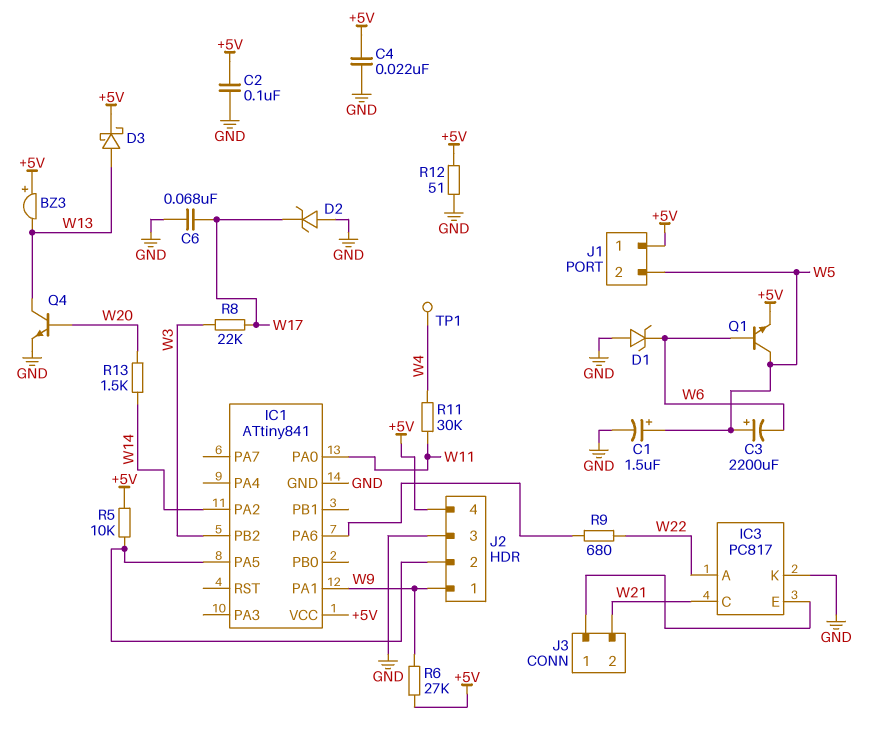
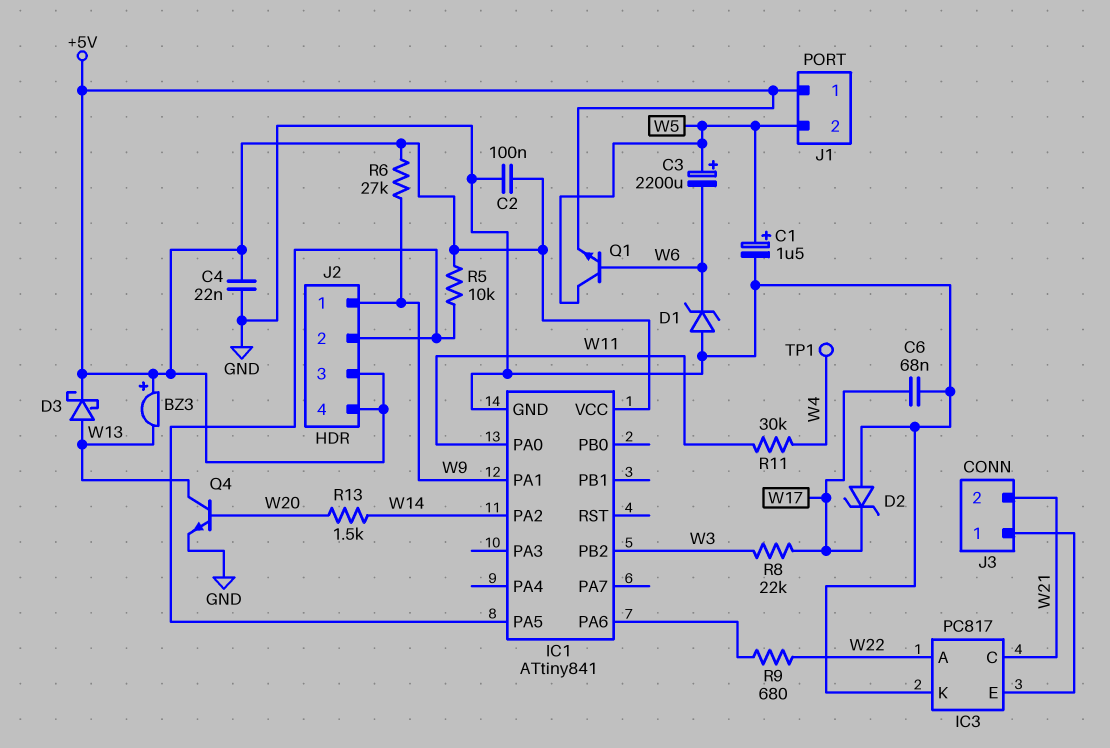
J2 pin 3: GND -> +5V
R12: 51 (+5V, GND) -> none

